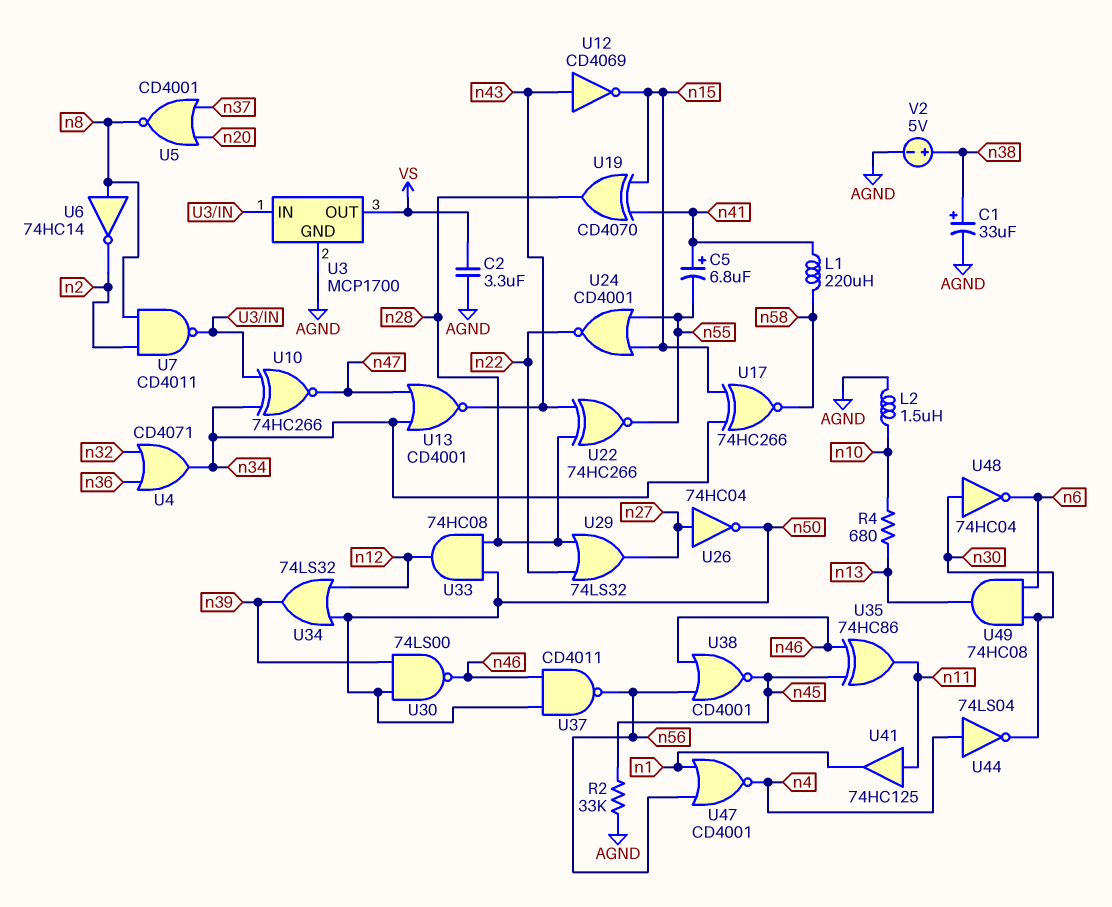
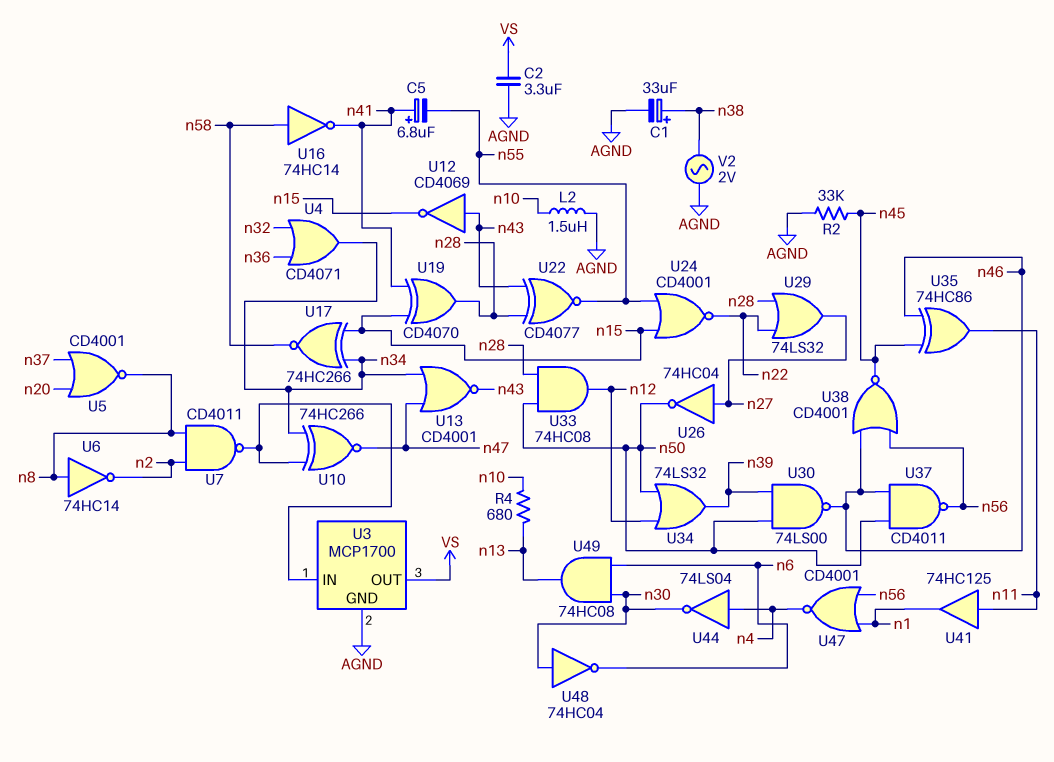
L1: 220uH (n41, n58) -> none
U16: none -> NOT 74HC14 (in n58, out n41)
U22: XNOR 74HC266 (in n28, in n43, out n55) -> XNOR CD4077 (in n28, in n43, out n55)
V2: 5V (plus n38, minus AGND) -> AC 2V (AGND, n38)

